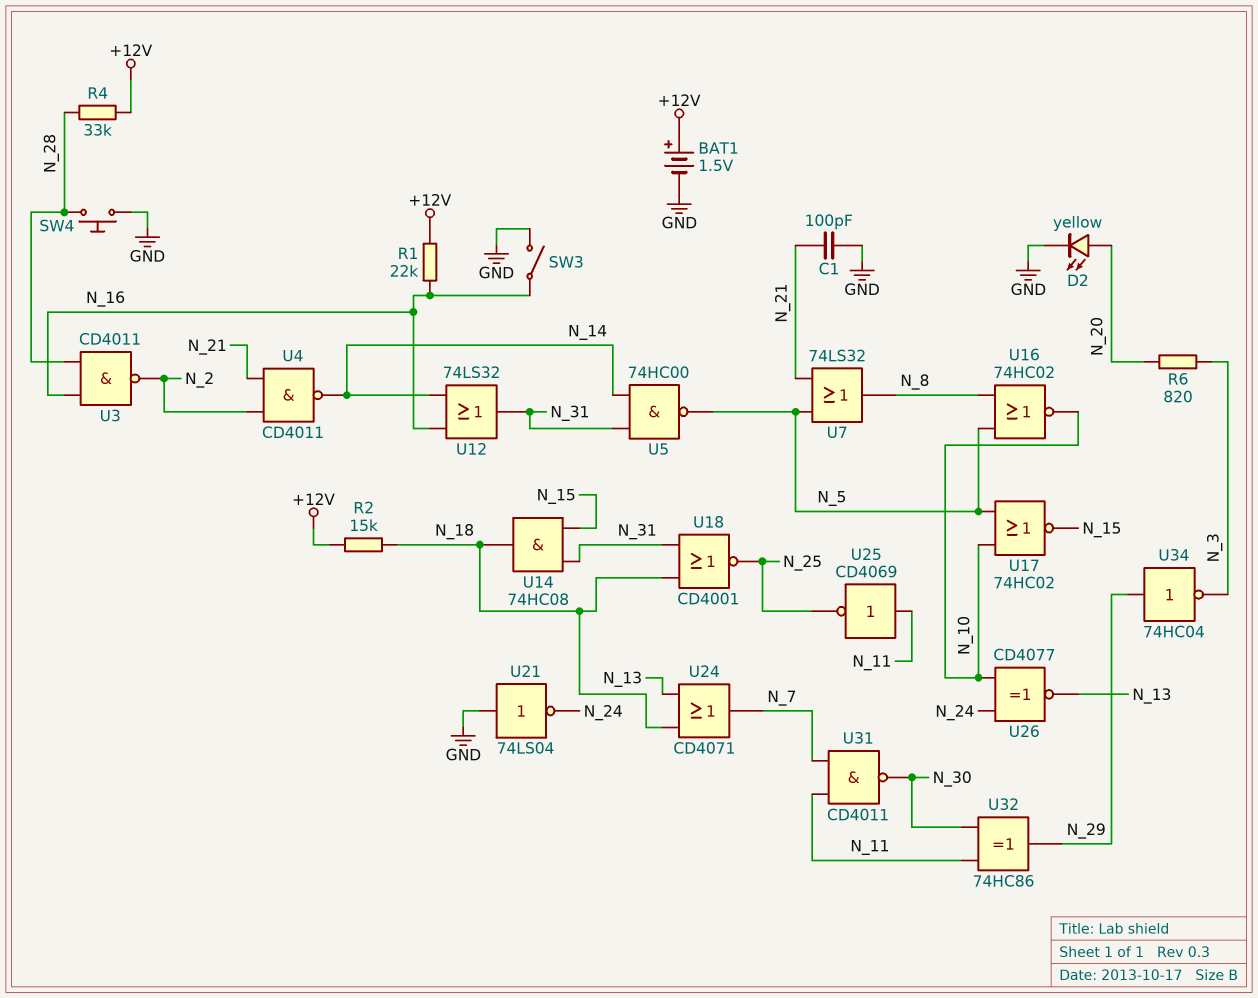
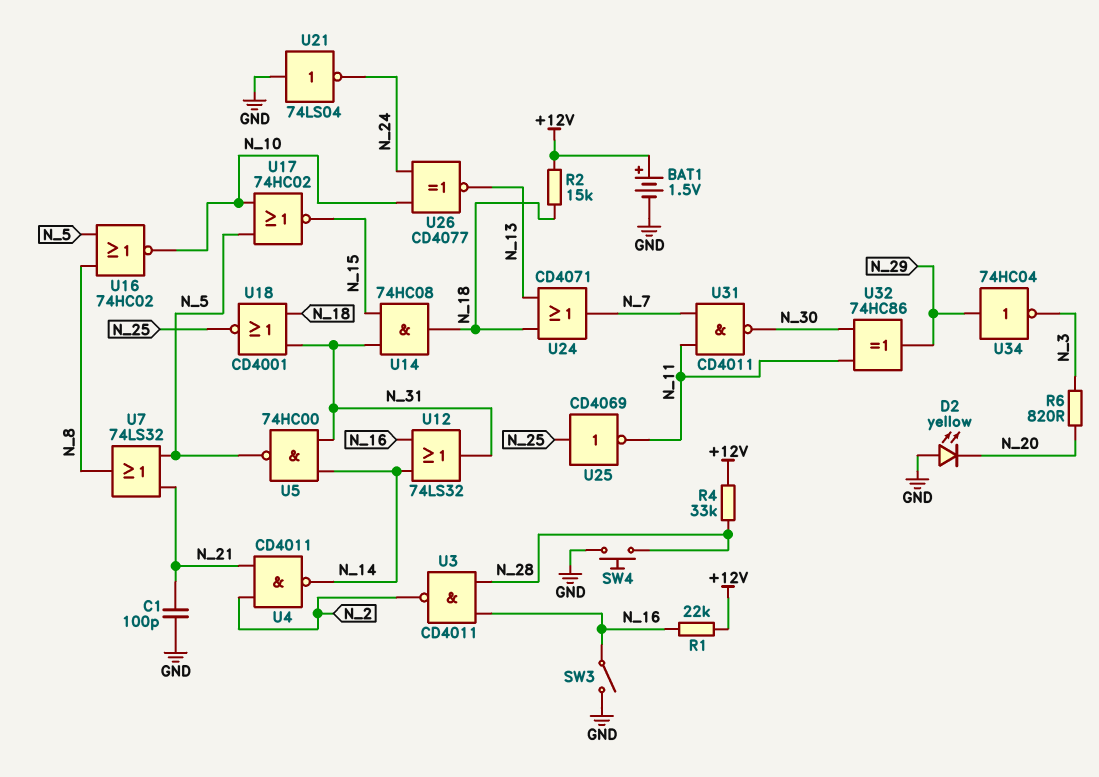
D2: LED yellow (A N_20, K GND) -> LED yellow (A GND, K N_20)
U25: NOT CD4069 (in N_11, out N_25) -> NOT CD4069 (in N_25, out N_11)

